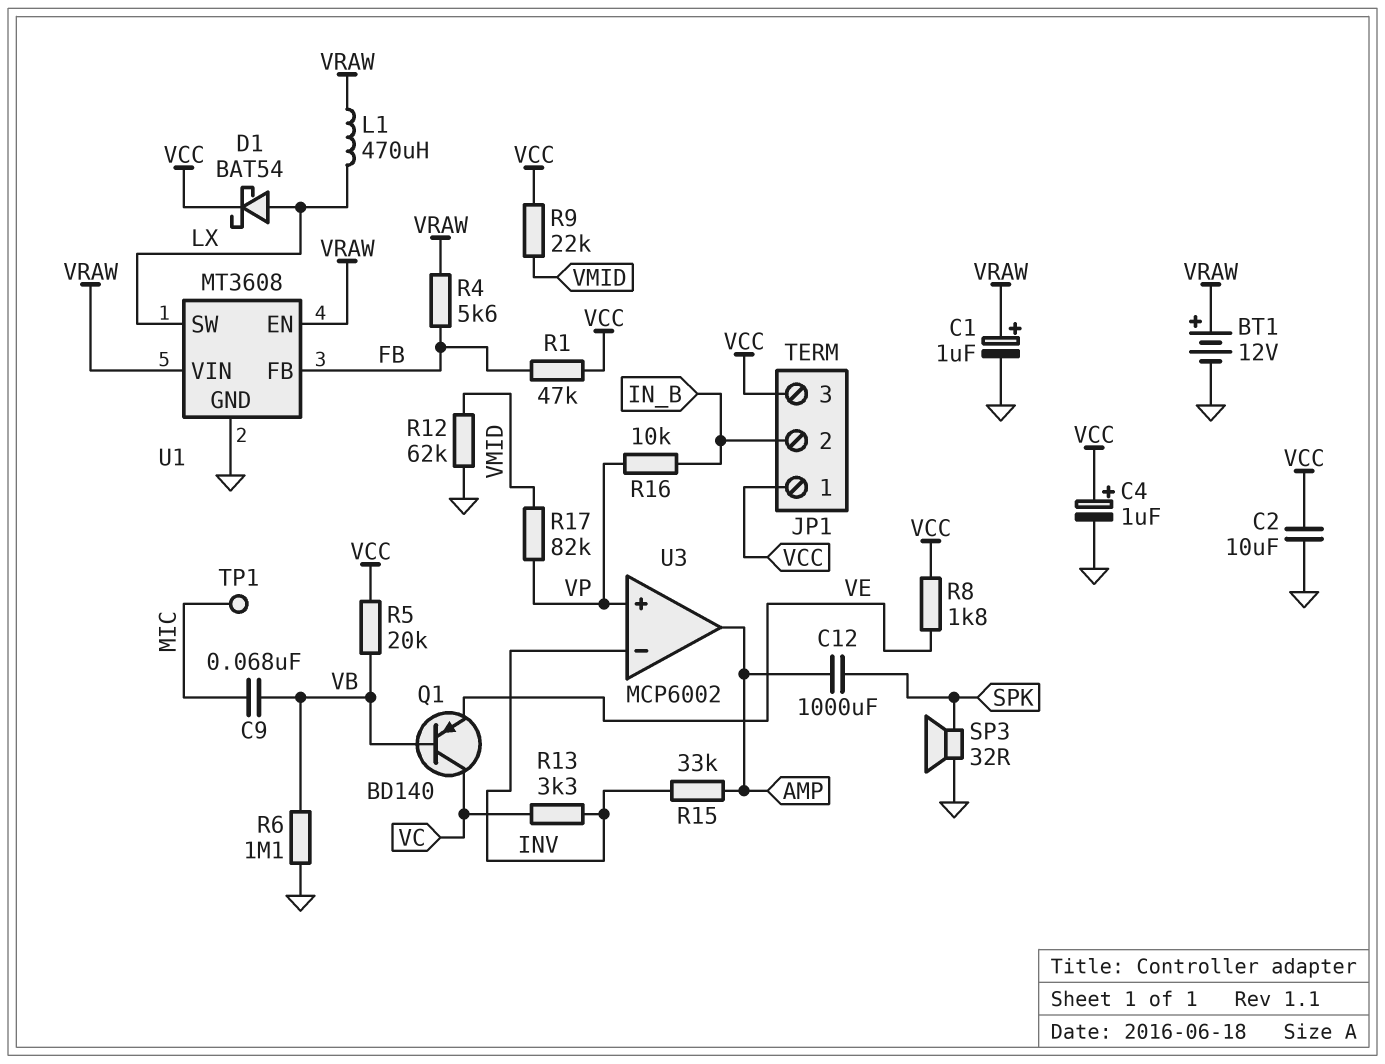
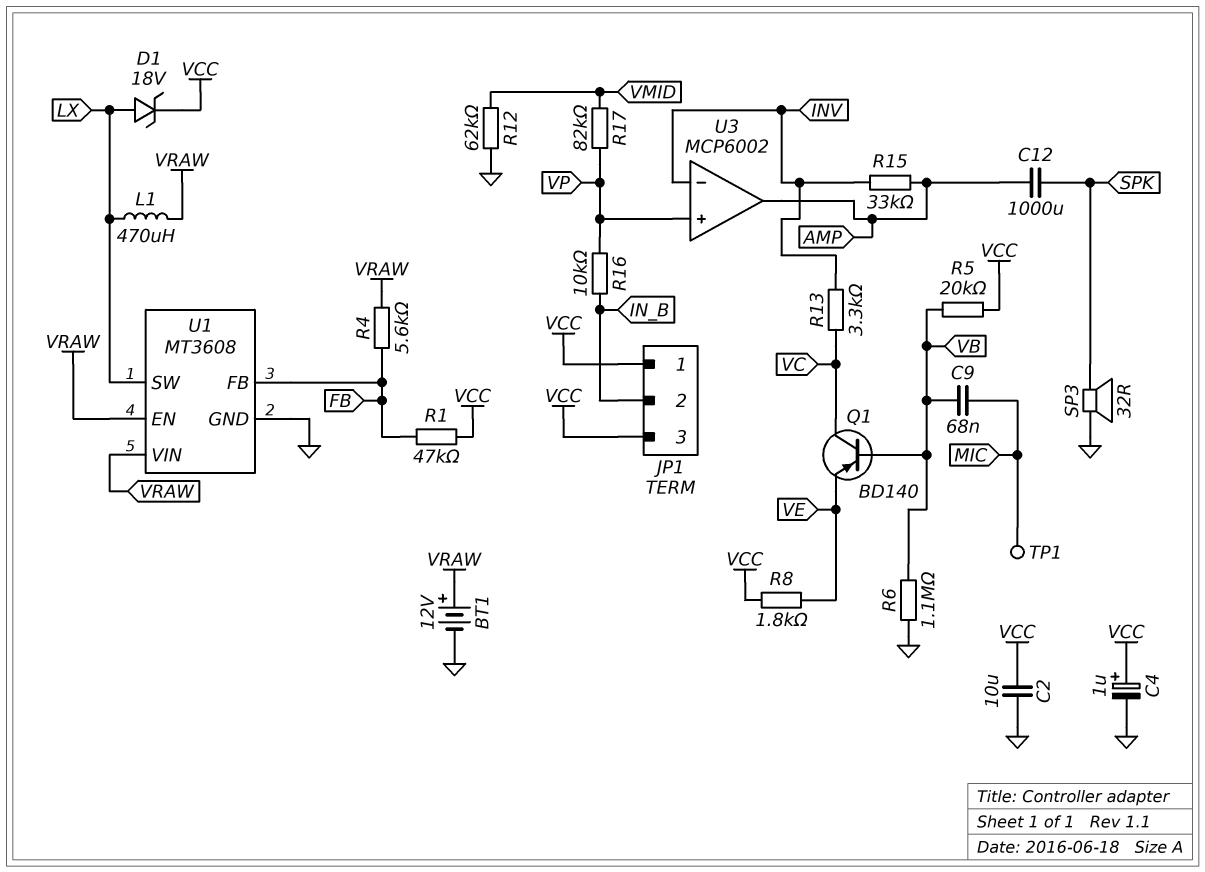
C1: 1uF (plus VRAW, minus GND) -> none
D1: schottky BAT54 (A LX, K VCC) -> zener 18V (A LX, K VCC)
R9: 22k (VCC, VMID) -> none

